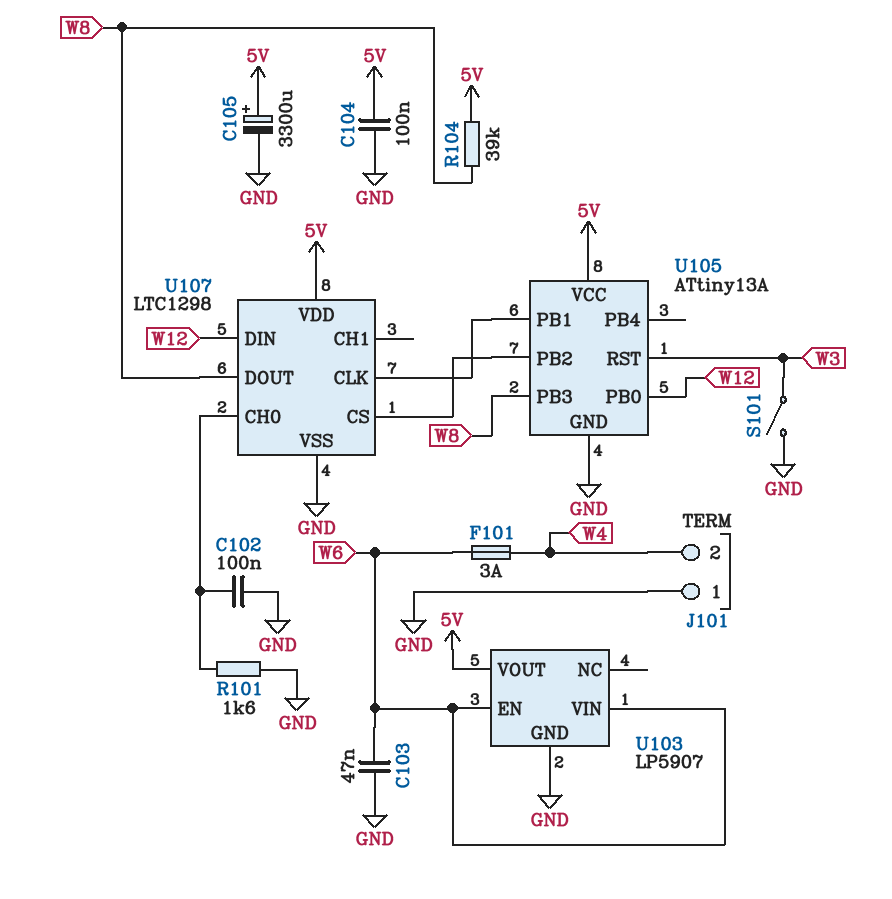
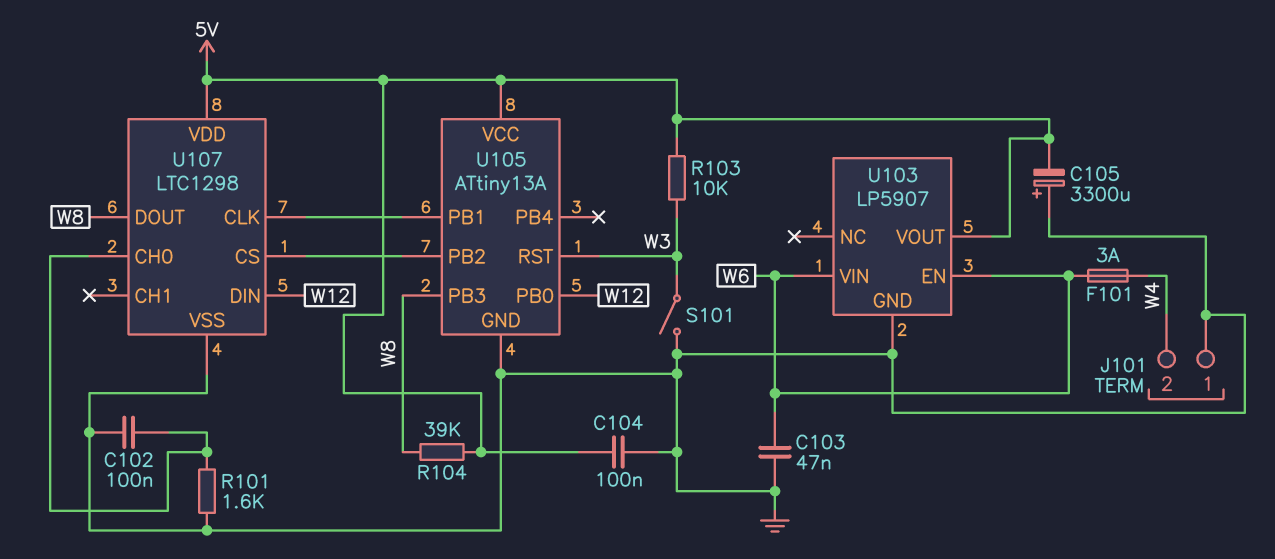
C105: 3300uF (plus 5V, minus GND) -> 3300uF (plus GND, minus 5V)
R103: none -> 10k (5V, W3)

